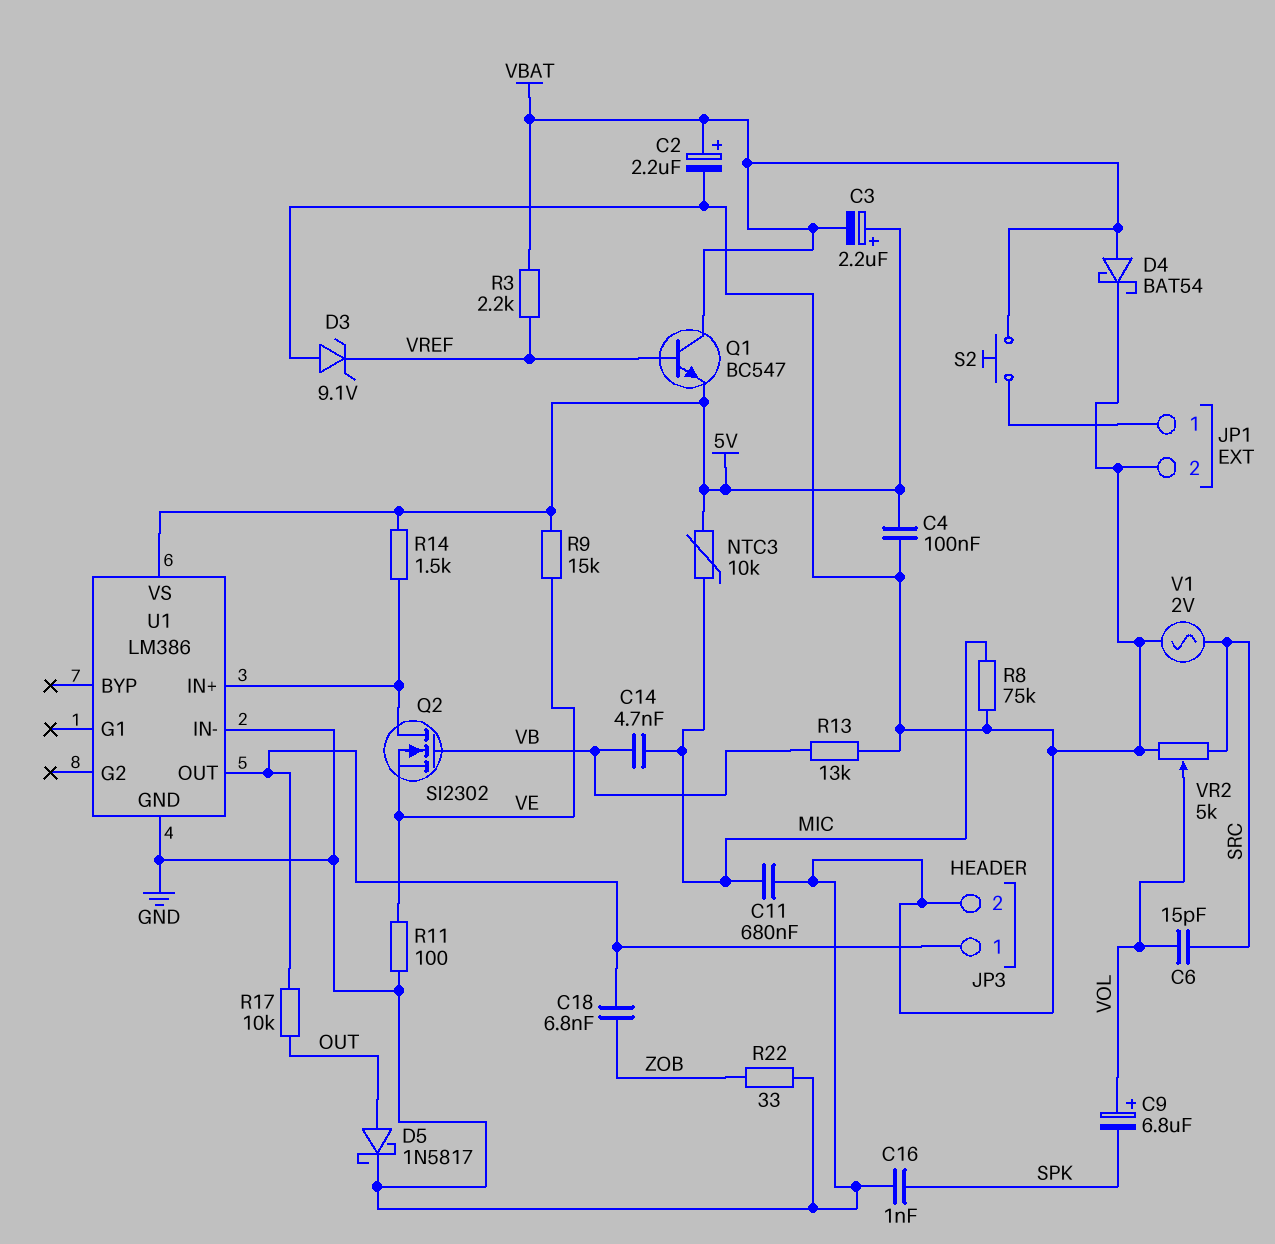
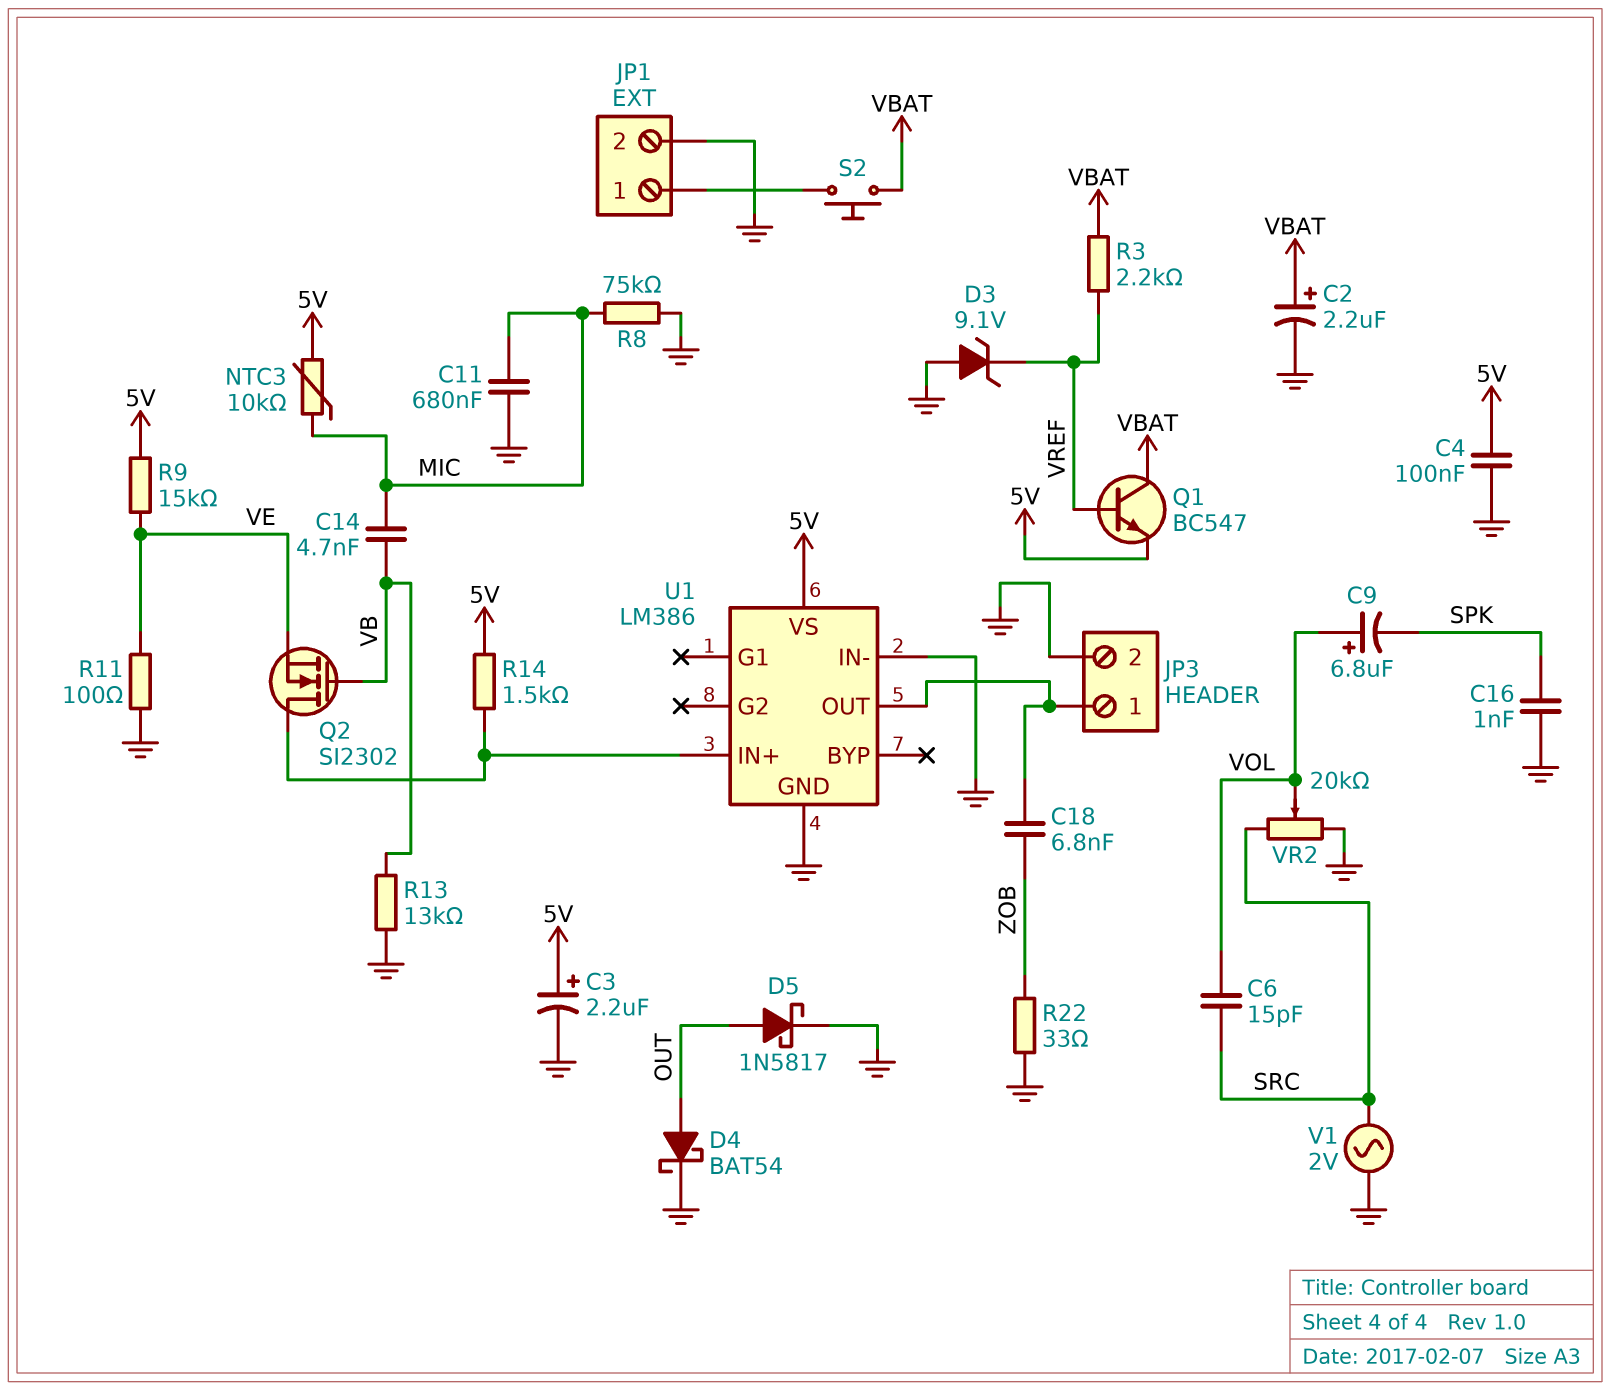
C3: 2.2uF (plus 5V, minus VBAT) -> 2.2uF (plus 5V, minus GND)
D4: schottky BAT54 (A VBAT, K GND) -> schottky BAT54 (A OUT, K GND)
R17: 10k (JP3/1, OUT) -> none
VR2: 5k (GND, SRC, wiper VOL) -> 20k (GND, SRC, wiper VOL)

